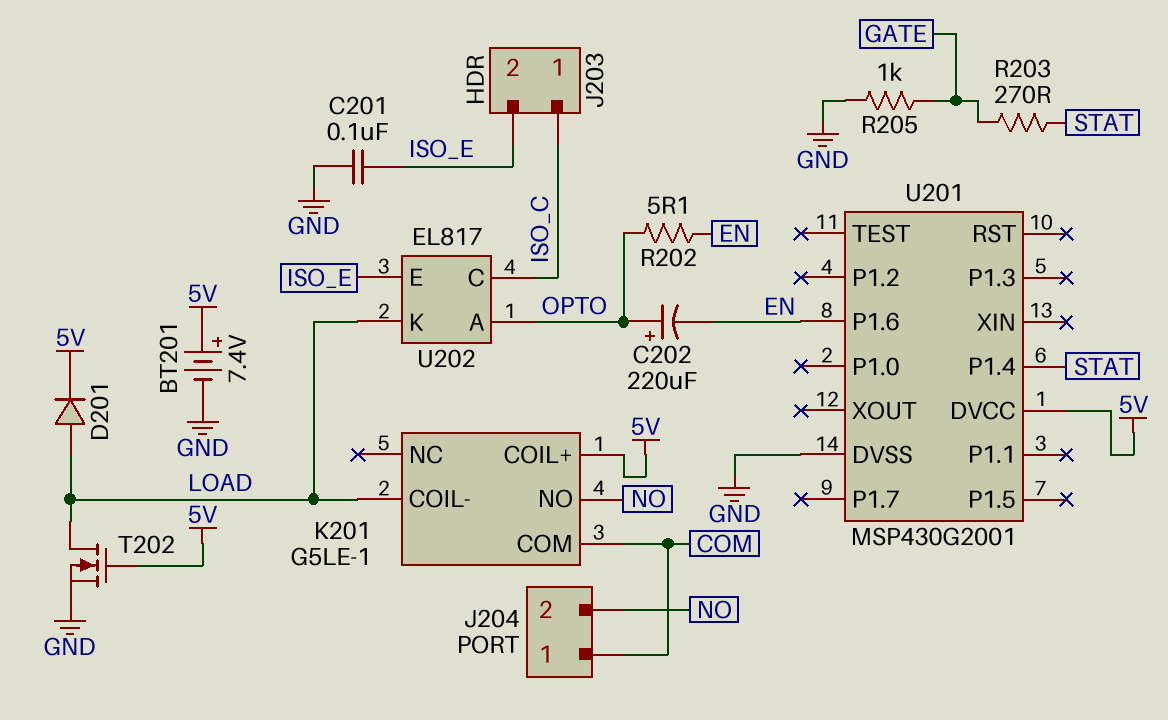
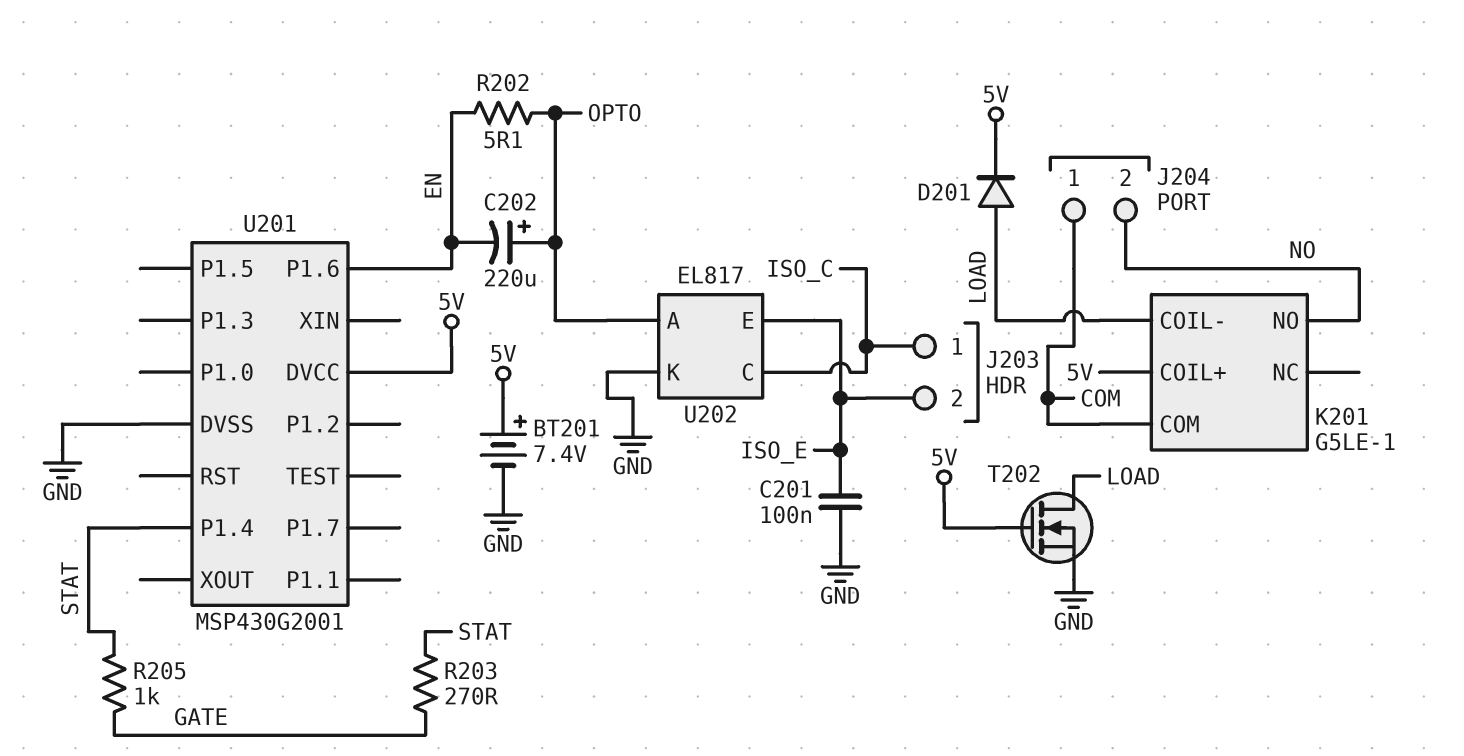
R205: 1k (GATE, GND) -> 1k (GATE, STAT)
U202 pin K: LOAD -> GND

